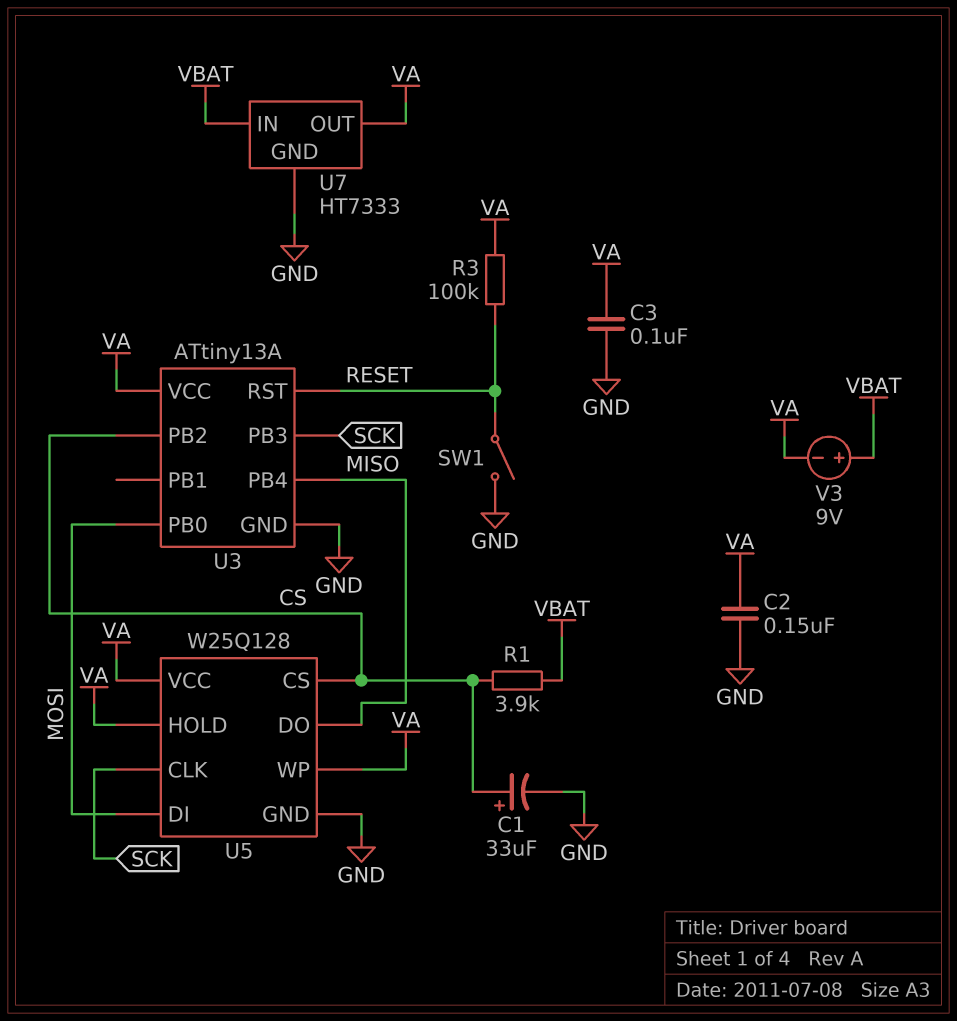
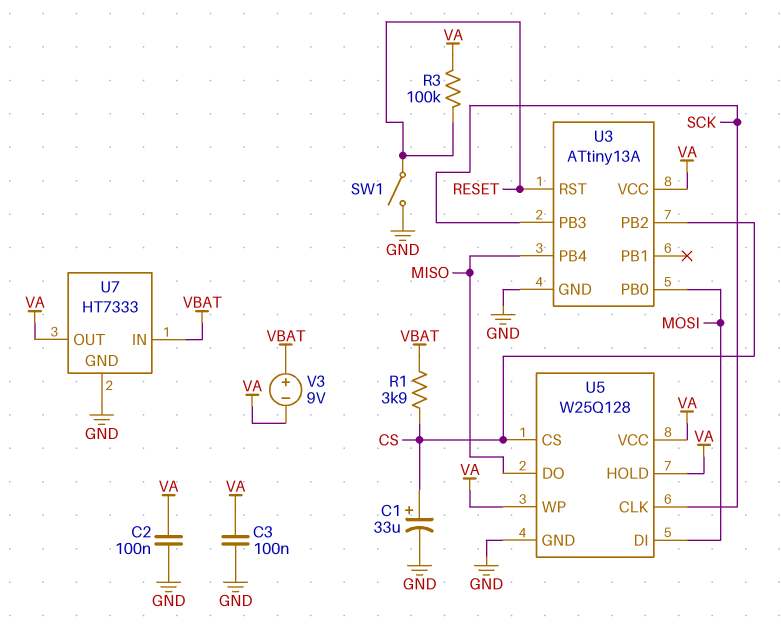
C2: 150nF (GND, VA) -> 100nF (GND, VA)

